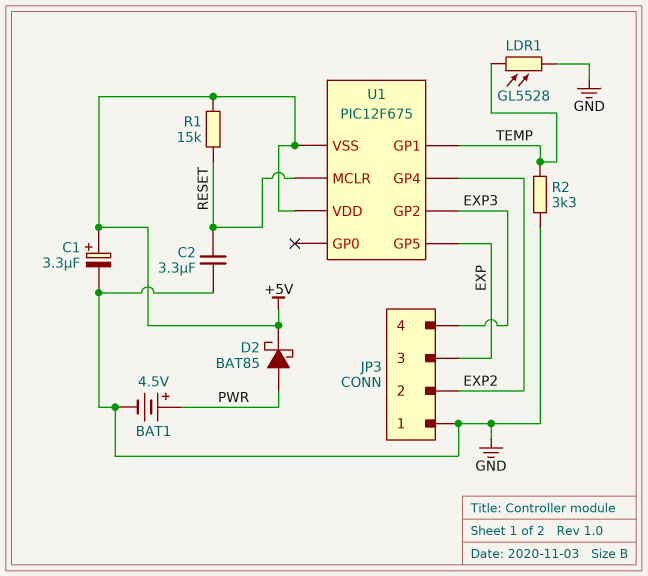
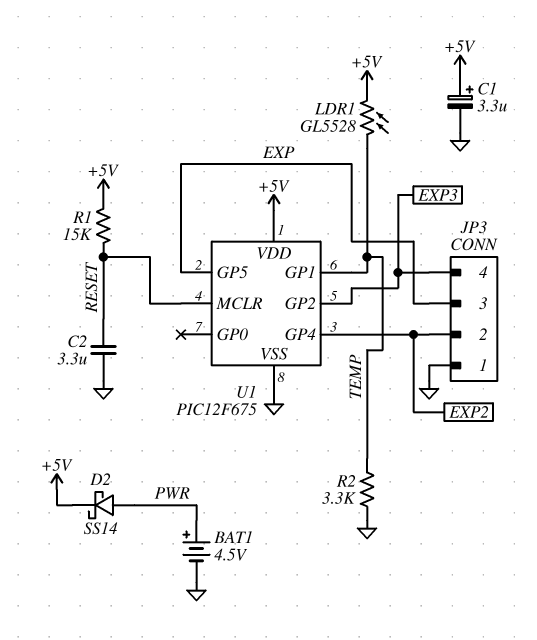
D2: schottky BAT85 (A PWR, K +5V) -> schottky SS14 (A PWR, K +5V)
LDR1: GL5528 (GND, TEMP) -> GL5528 (+5V, TEMP)
U1 pin VSS: +5V -> GND

